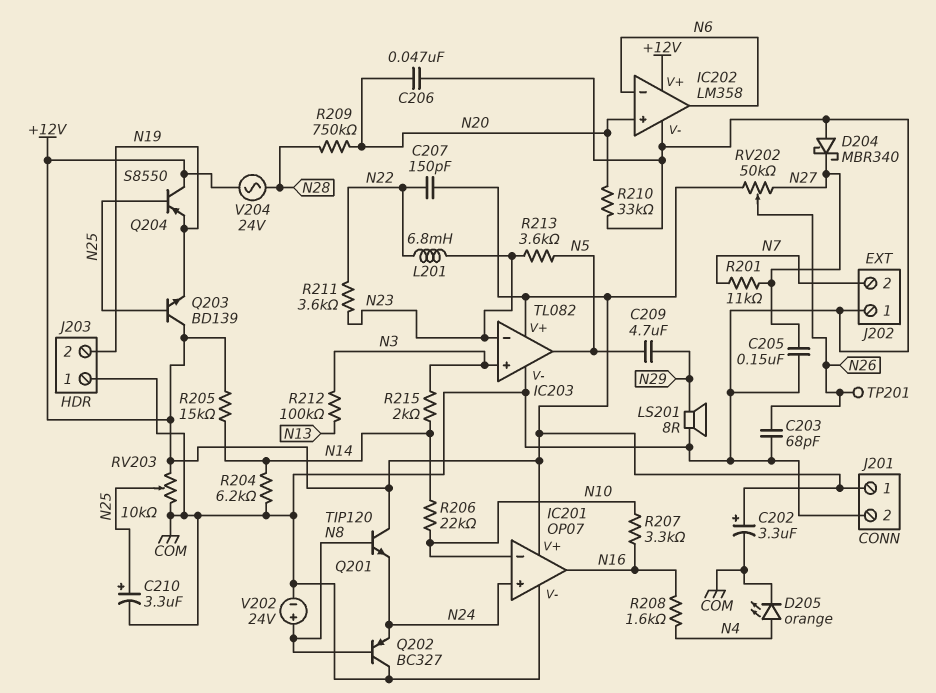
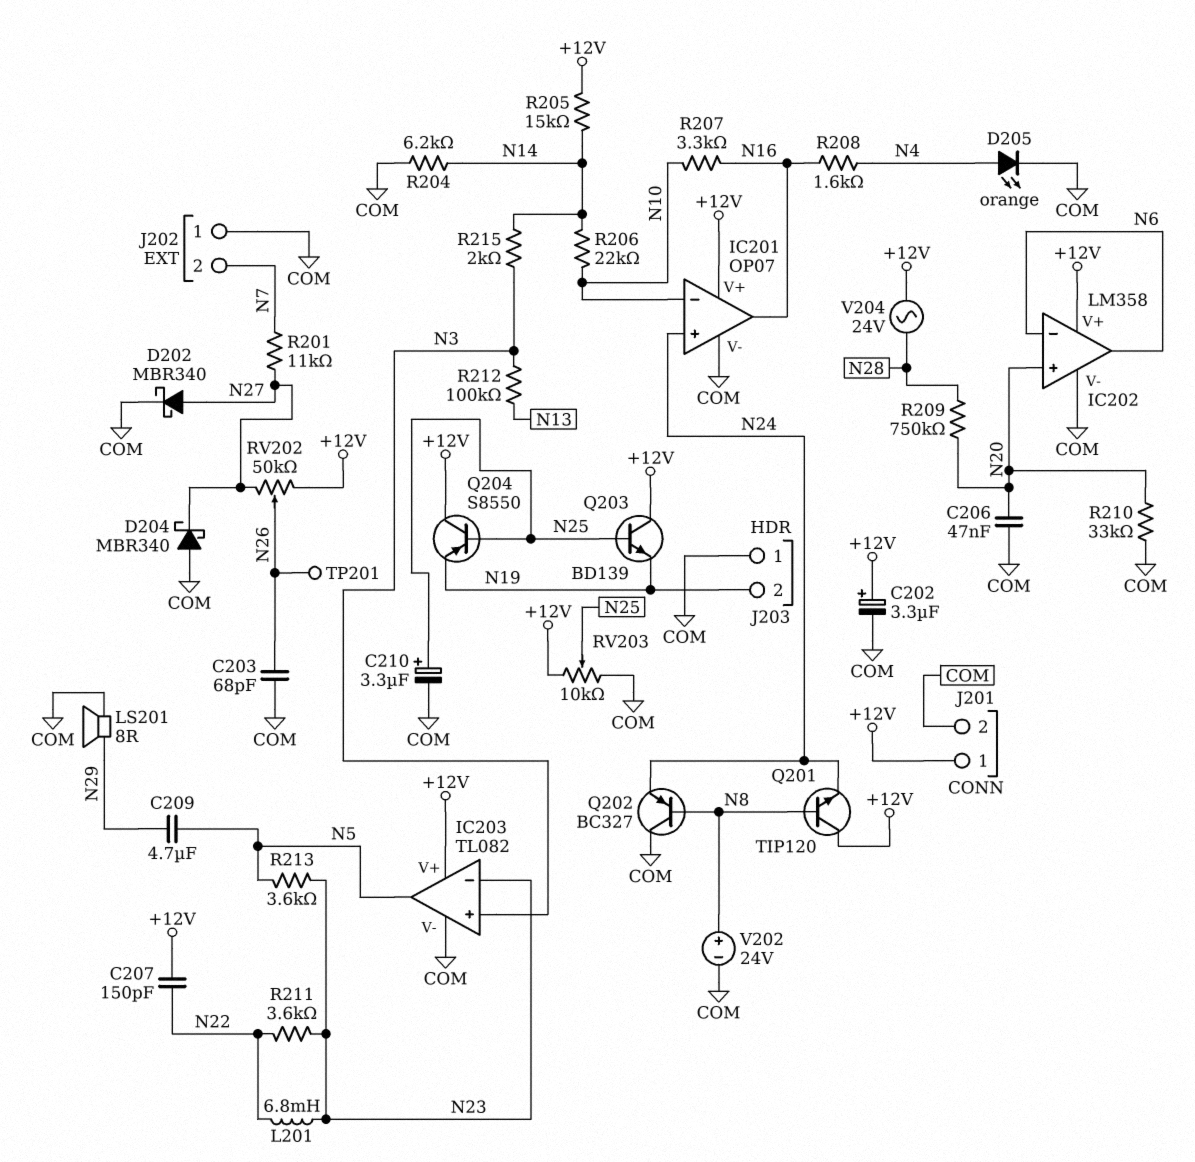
C205: 150nF (COM, N27) -> none
D202: none -> schottky MBR340 (A N27, K COM)

